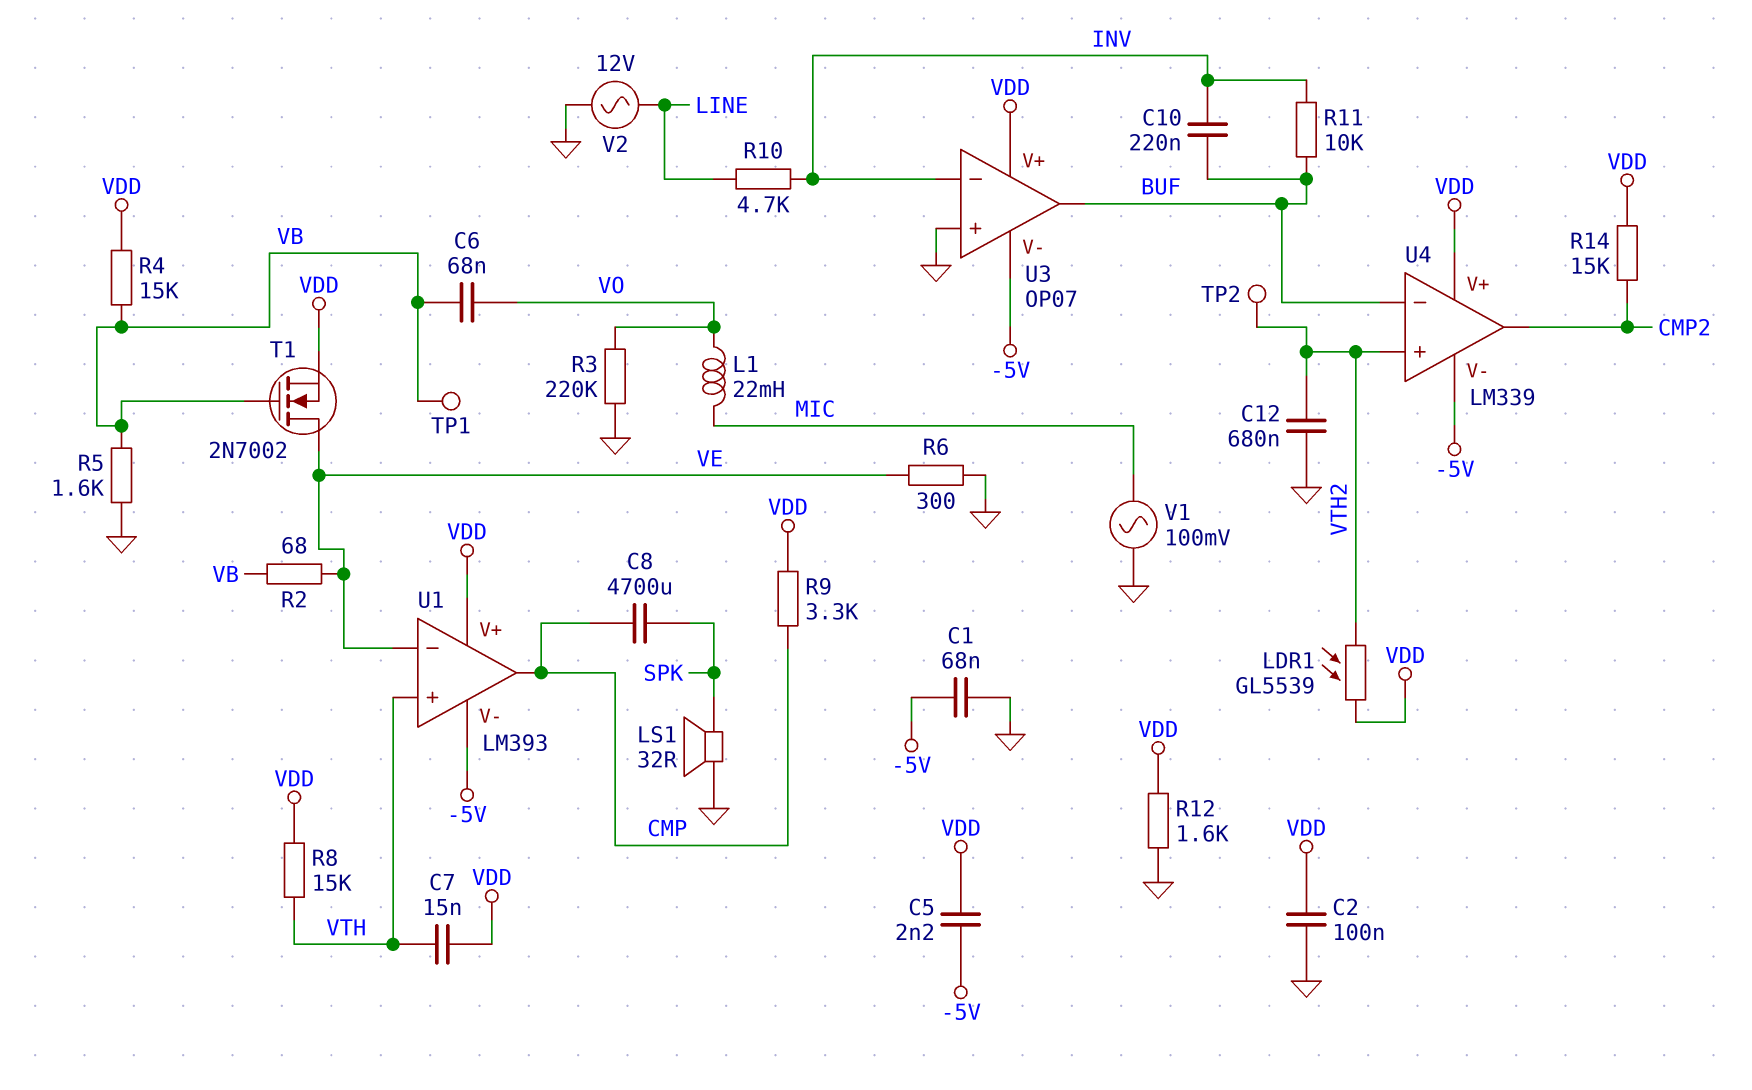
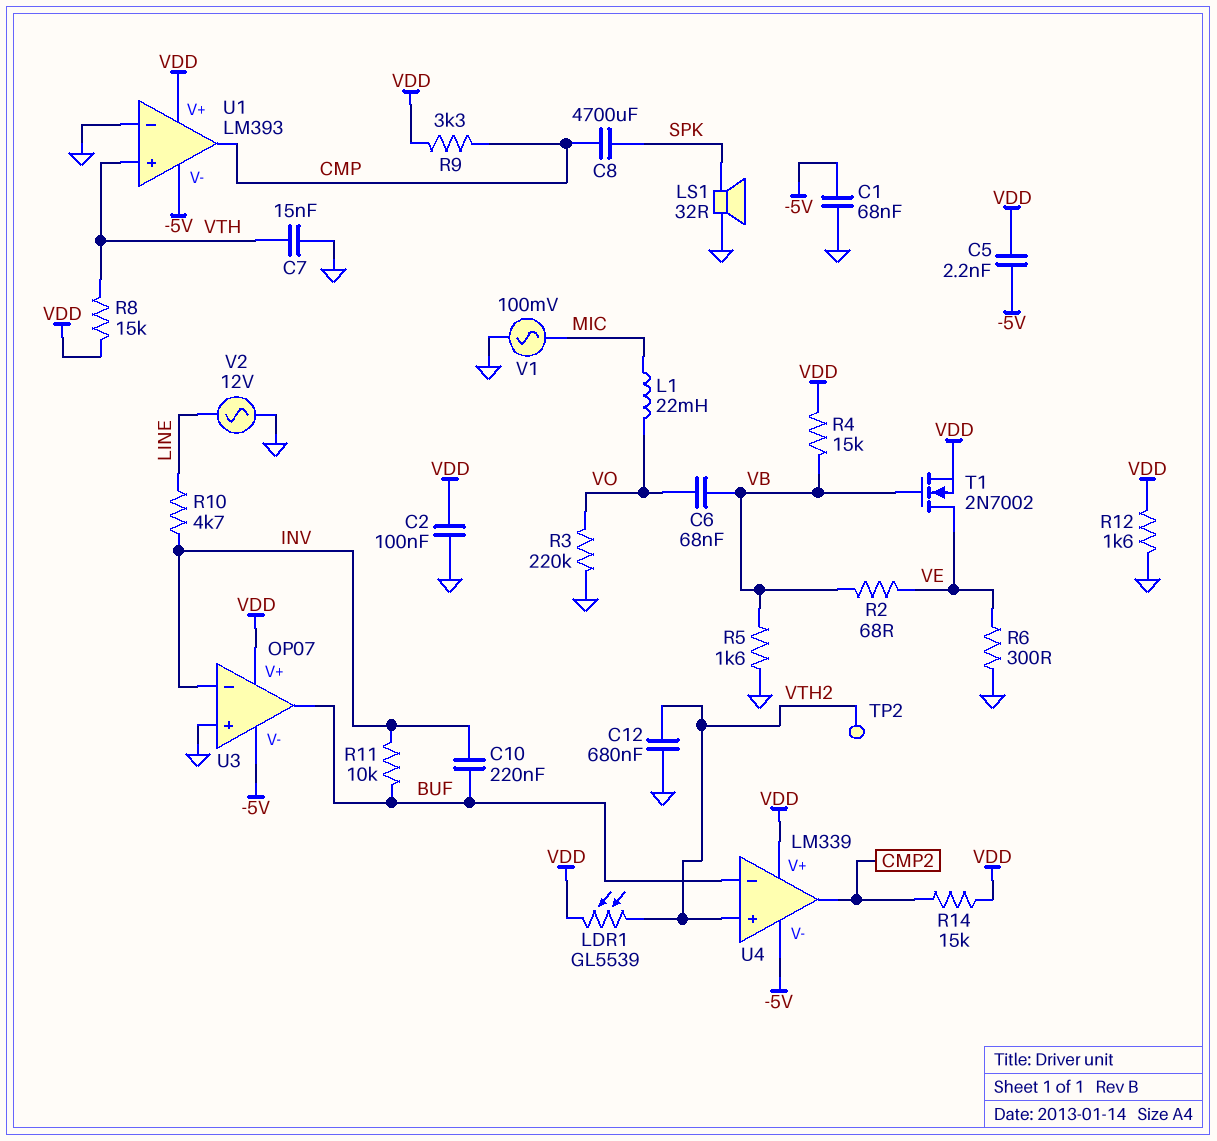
C7: 15nF (VDD, VTH) -> 15nF (GND, VTH)
TP1: test point (VB) -> none
U1 pin in-: VE -> GND

